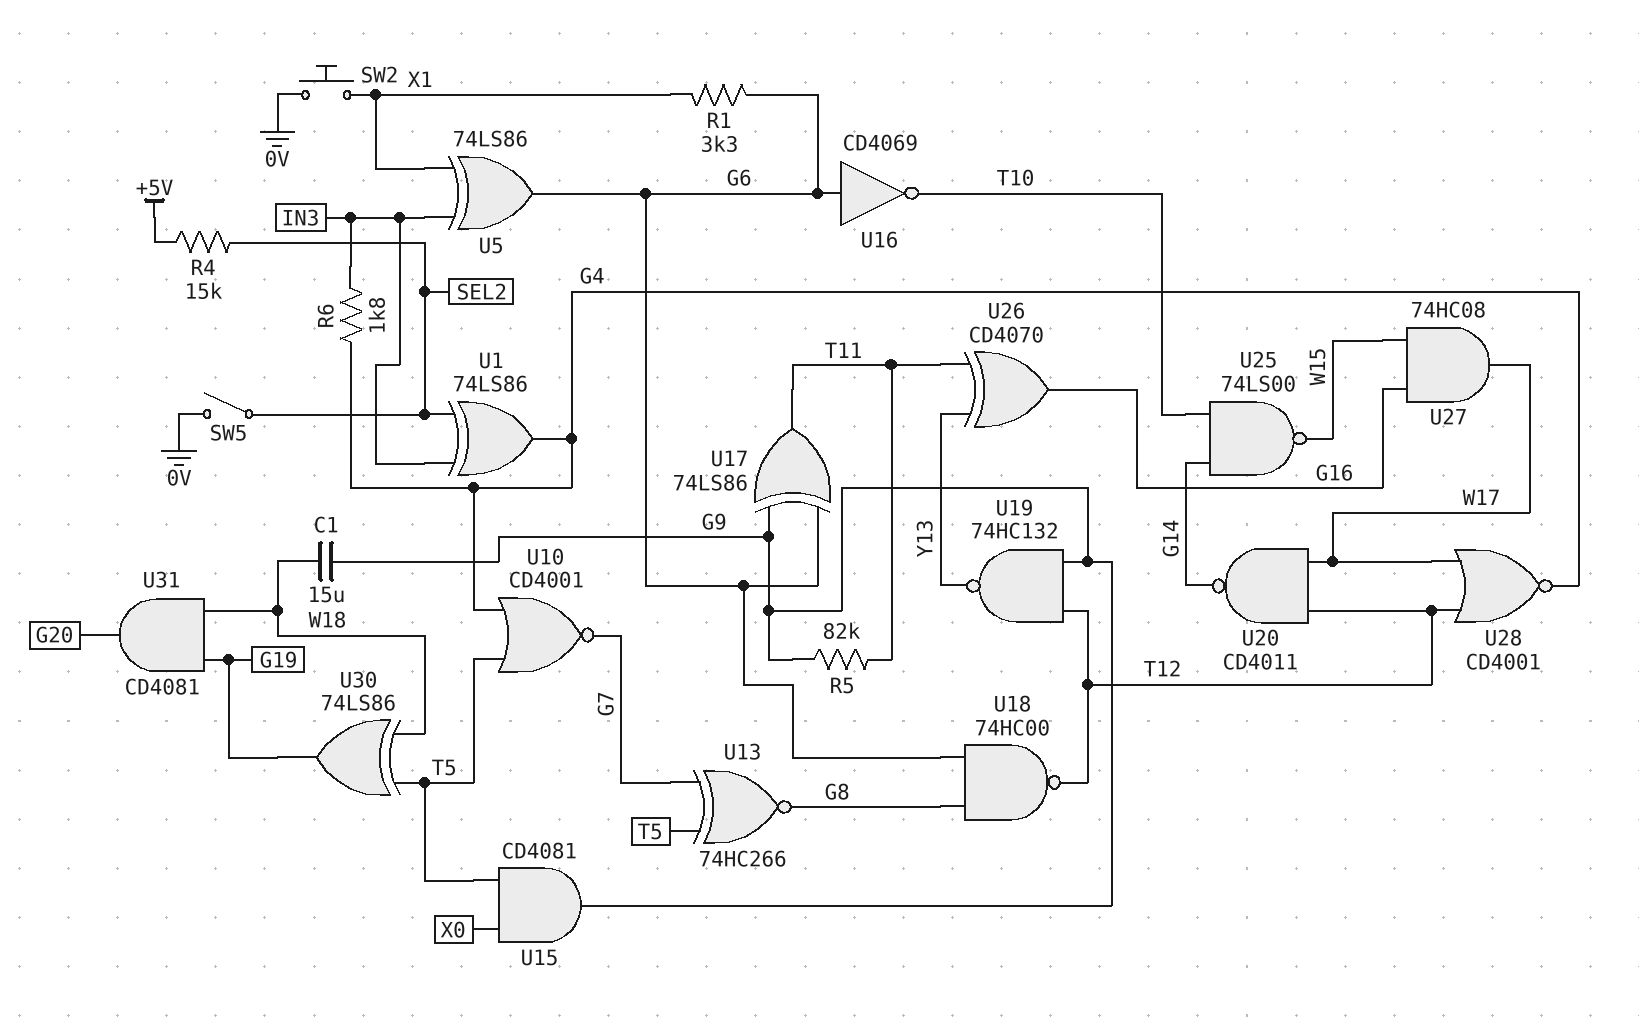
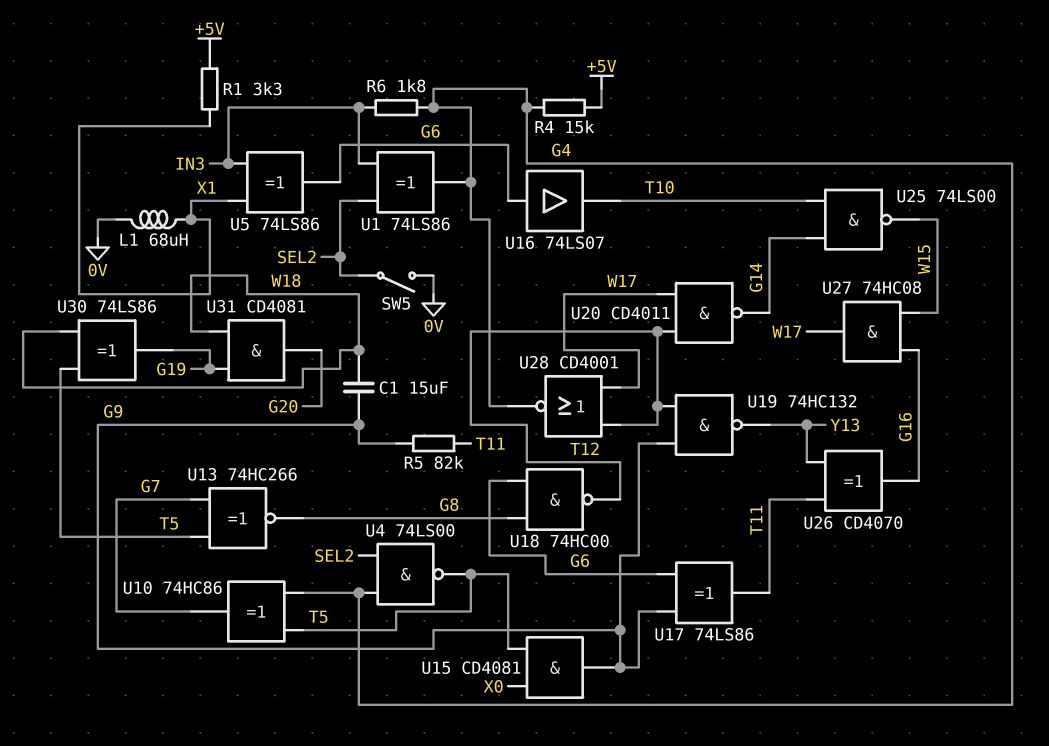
L1: none -> 68uH (0V, X1)
R1: 3.3k (G6, X1) -> 3.3k (+5V, X1)
R4: 15k (+5V, SEL2) -> 15k (+5V, G4)
SW2: button (0V, X1) -> none
U4: none -> NAND 74LS00 (in G4, in SEL2, out T5)
U10: NOR CD4001 (in G4, in T5, out G7) -> XOR 74HC86 (in G4, in T5, out G7)
U16: NOT CD4069 (in G6, out T10) -> buffer 74LS07 (in G6, out T10)

